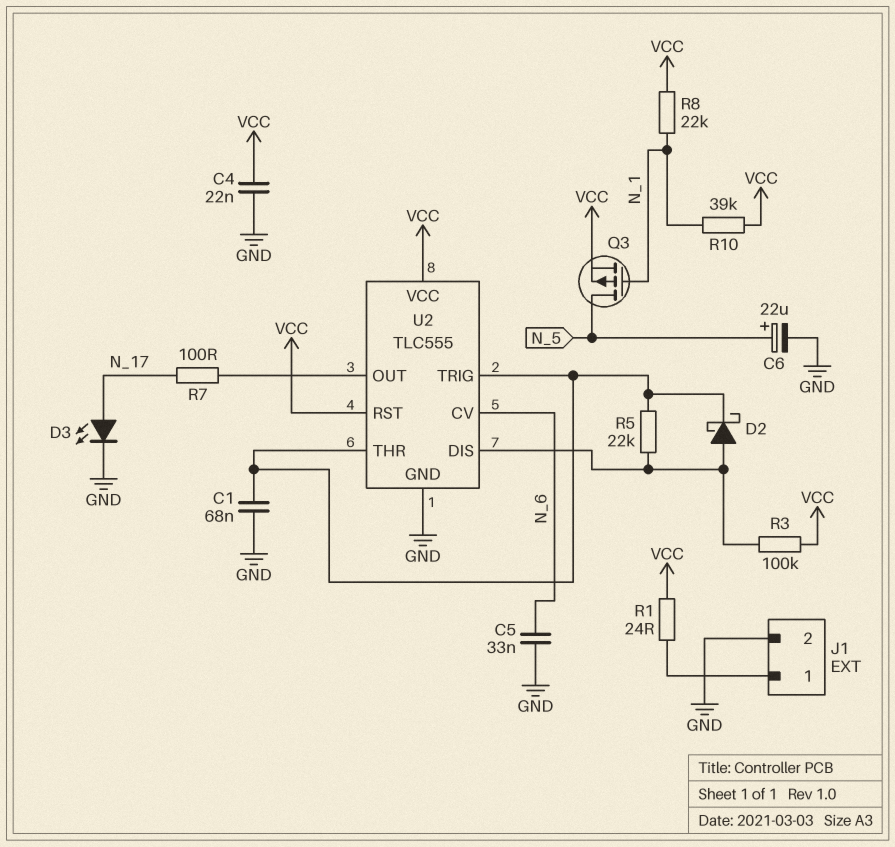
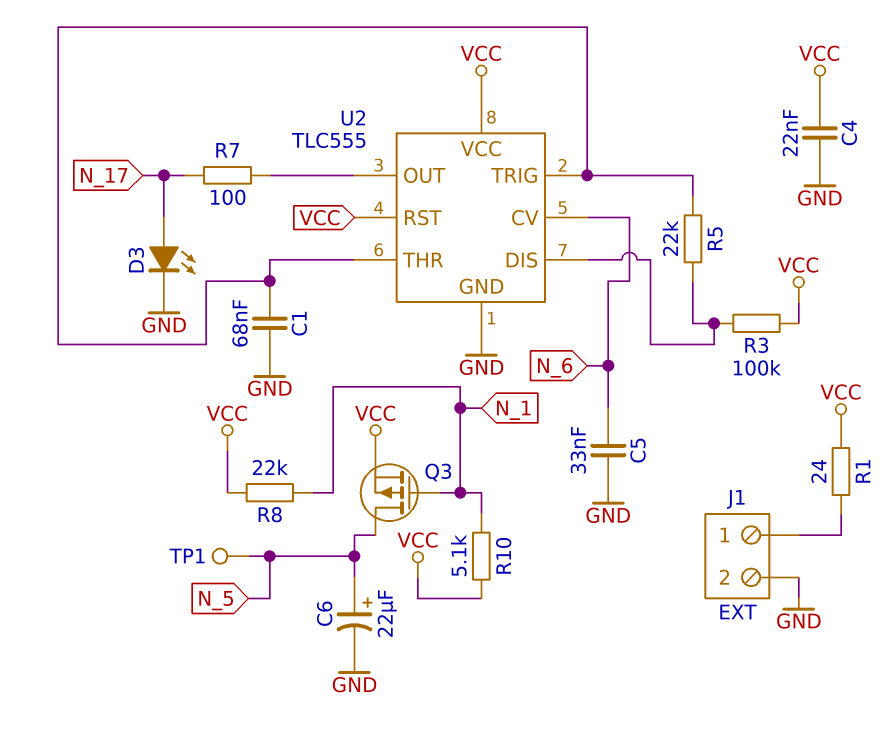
D2: schottky (A U2/DIS, K U2/THR) -> none
R10: 39k (N_1, VCC) -> 5.1k (N_1, VCC)
TP1: none -> test point (N_5)

